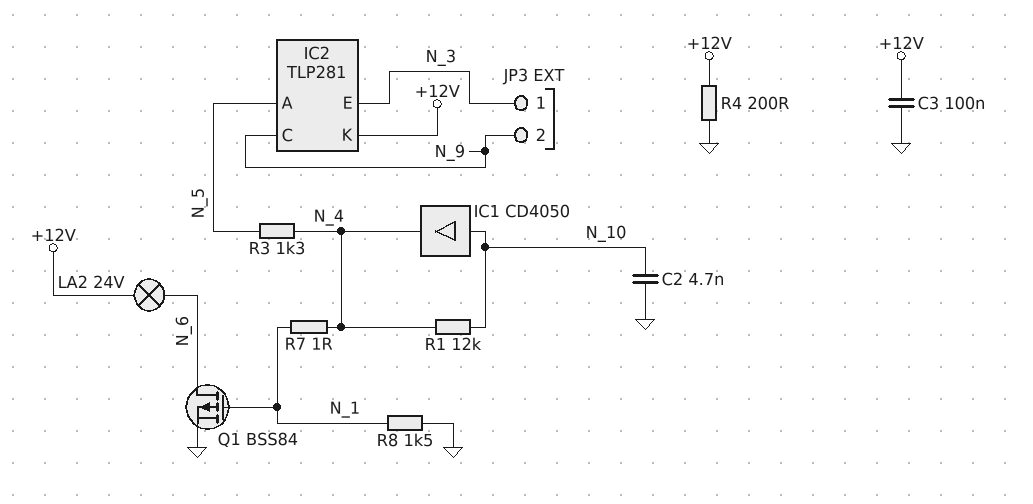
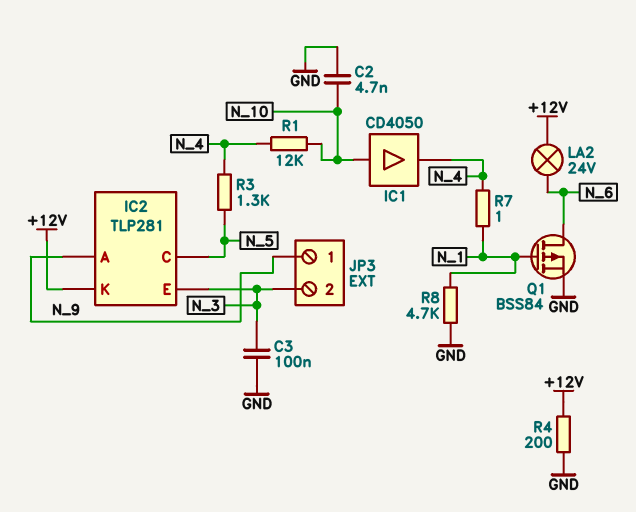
C3: 100nF (+12V, GND) -> 100nF (GND, N_3)
IC2 pin A: N_5 -> N_9
IC2 pin C: N_9 -> N_5
JP3 pin 1: N_3 -> N_9
JP3 pin 2: N_9 -> N_3
R8: 1.5k (GND, N_1) -> 4.7k (GND, N_1)

